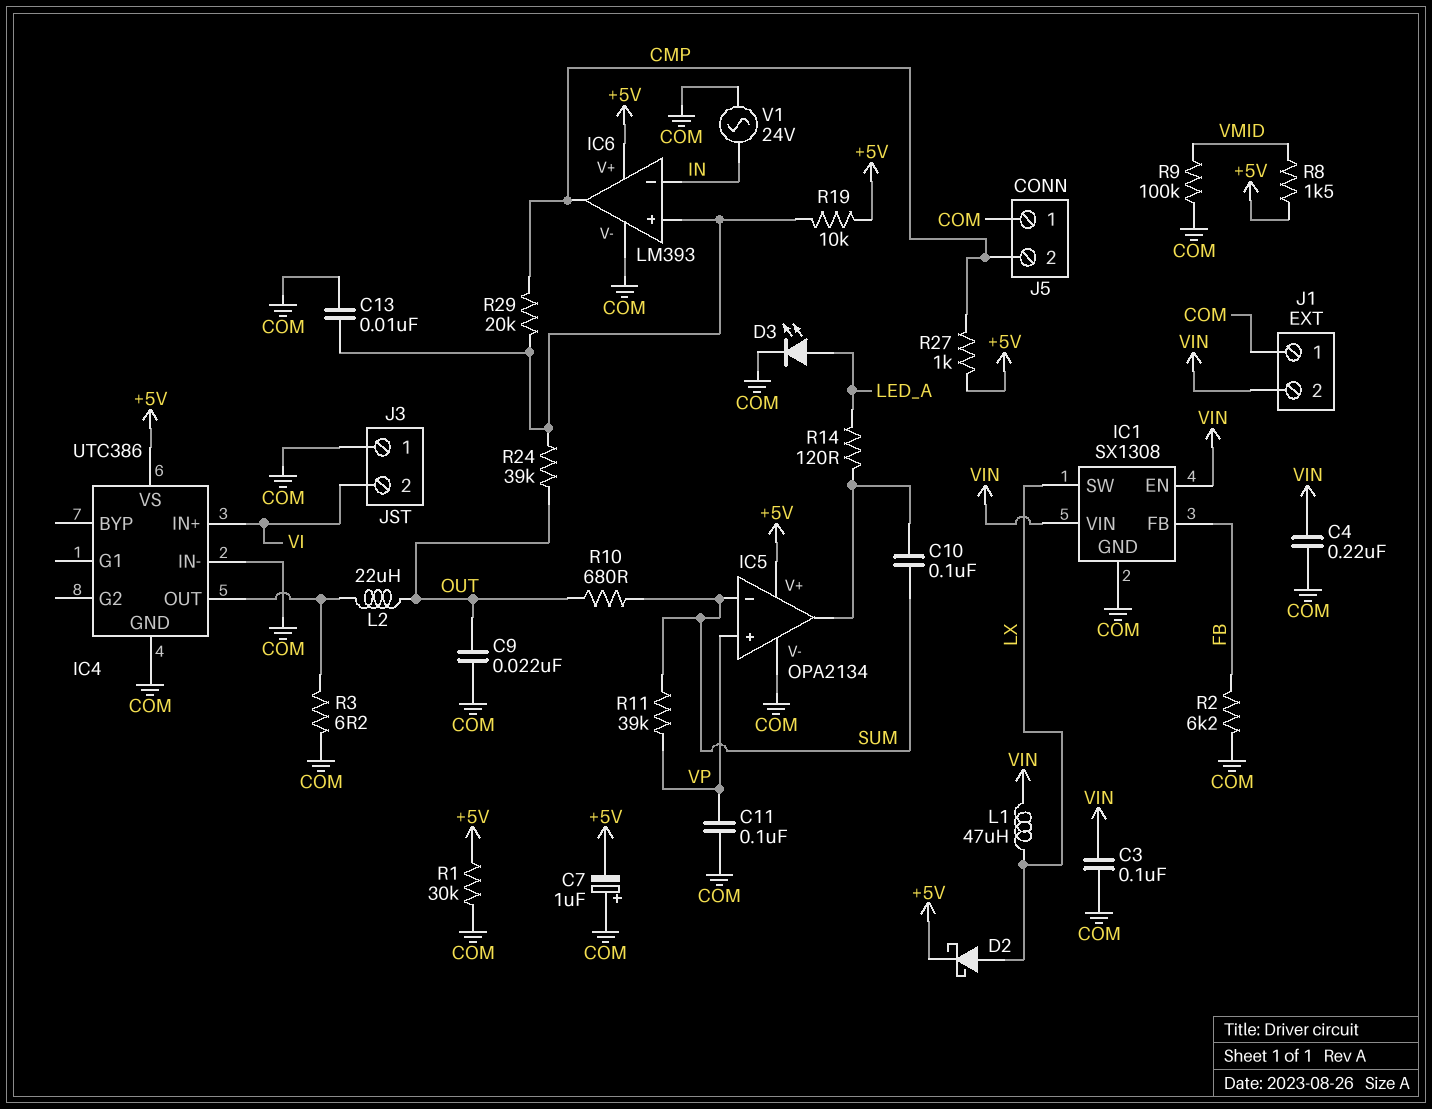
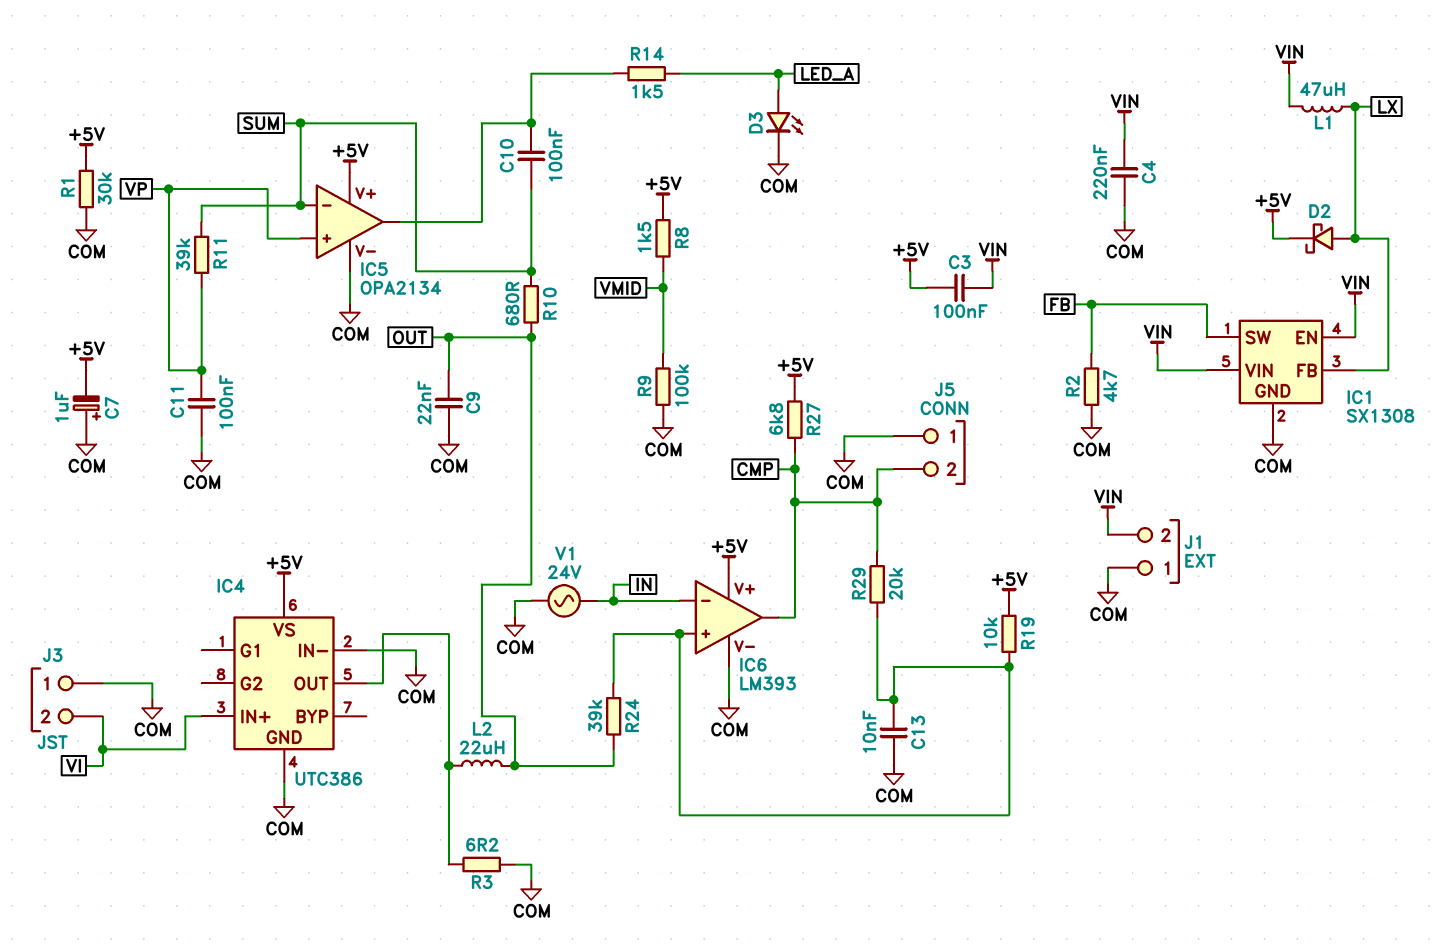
C3: 100nF (COM, VIN) -> 100nF (+5V, VIN)
IC1 pin FB: FB -> LX
IC1 pin SW: LX -> FB
R2: 6.2k (COM, FB) -> 4.7k (COM, FB)
R14: 120 (IC5/out, LED_A) -> 1.5k (IC5/out, LED_A)
R27: 1k (+5V, CMP) -> 6.8k (+5V, CMP)

